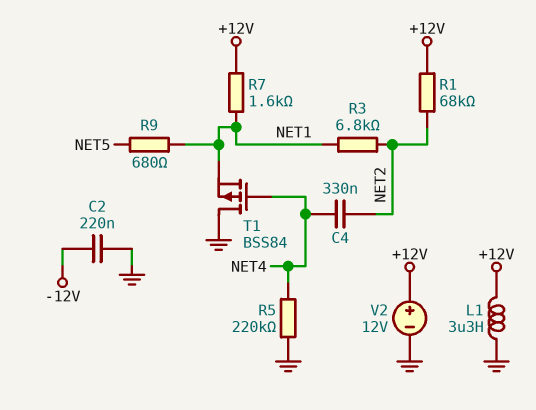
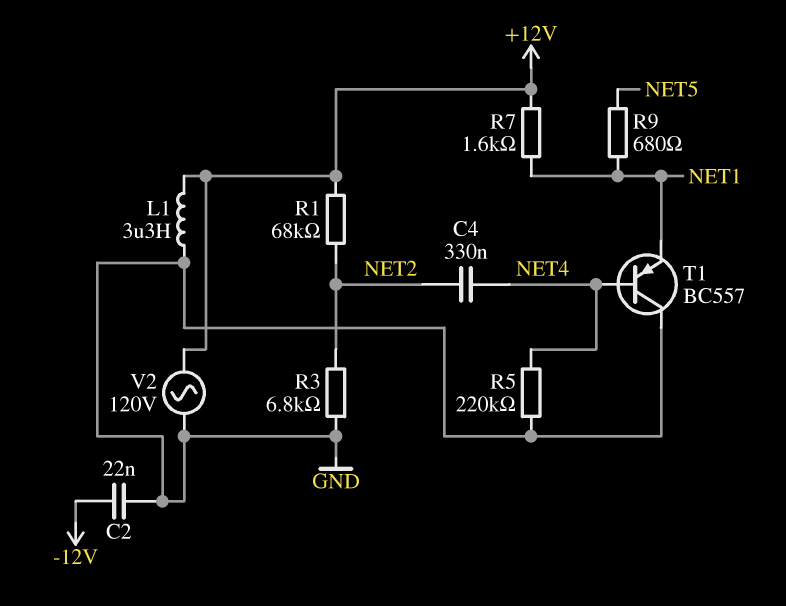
C2: 220nF (-12V, GND) -> 22nF (-12V, GND)
R3: 6.8k (NET1, NET2) -> 6.8k (GND, NET2)
T1: PMOS BSS84 (G NET4, D GND, S NET1) -> PNP BC557 (B NET4, C GND, E NET1)
V2: 12V (plus +12V, minus GND) -> AC 120V (+12V, GND)

